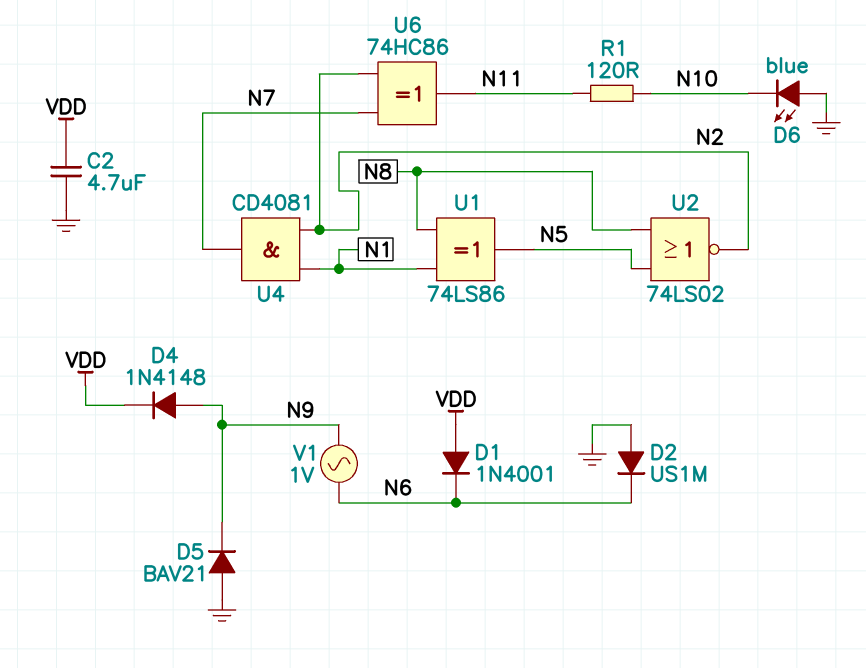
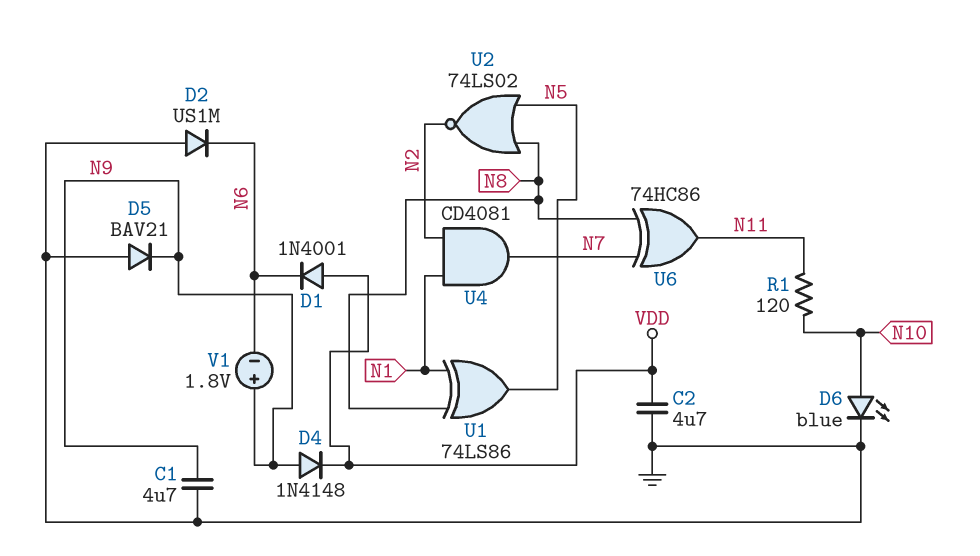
C1: none -> 4.7uF (GND, N9)
D6: LED blue (A GND, K N10) -> LED blue (A N10, K GND)
U6: XOR 74HC86 (in N2, in N7, out N11) -> XOR 74HC86 (in N7, in N8, out N11)
V1: AC 1V (N6, N9) -> 1.8V (plus N9, minus N6)

